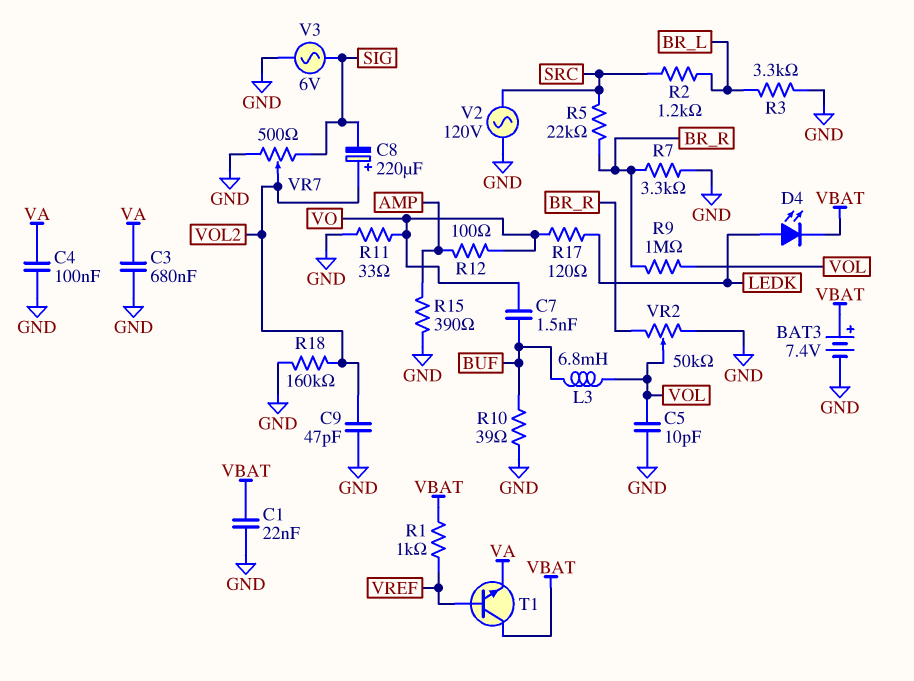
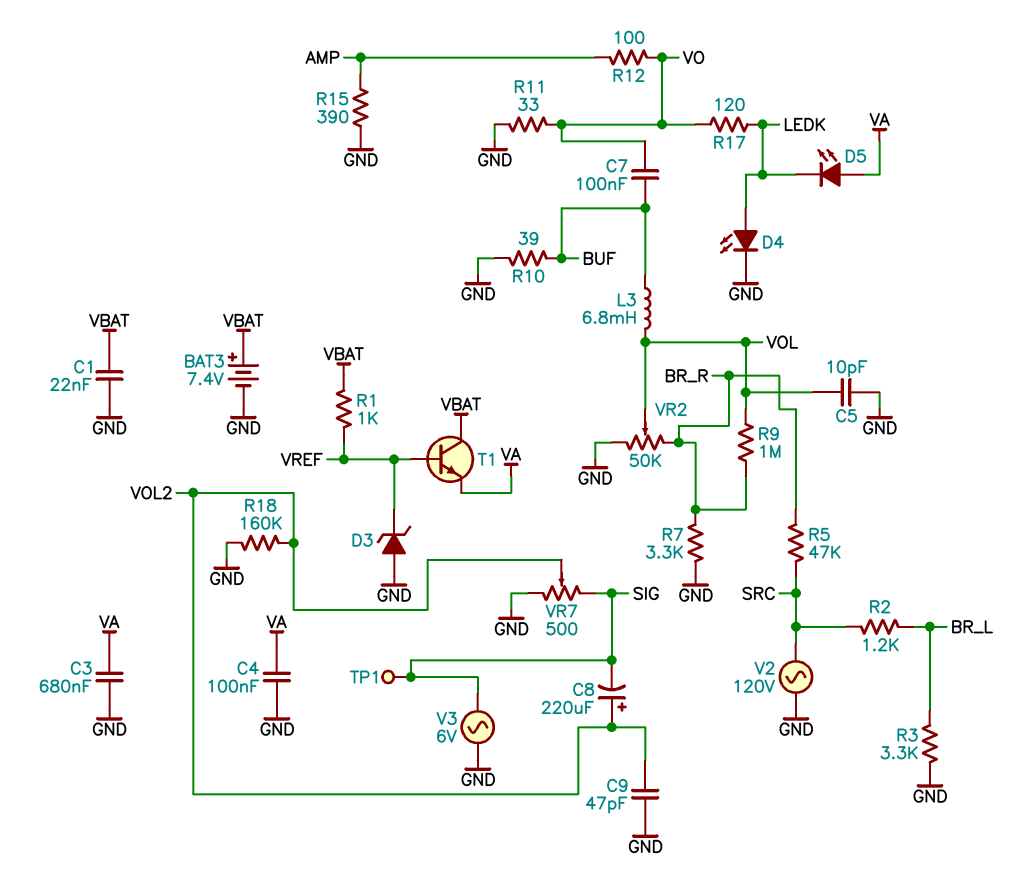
C7: 1.5nF (BUF, VO) -> 100nF (BUF, VO)
D3: none -> zener (A GND, K VREF)
D4: LED (A LEDK, K VBAT) -> LED (A LEDK, K GND)
D5: none -> LED (A VA, K LEDK)
R5: 22k (BR_R, SRC) -> 47k (BR_R, SRC)
TP1: none -> test point (SIG)

